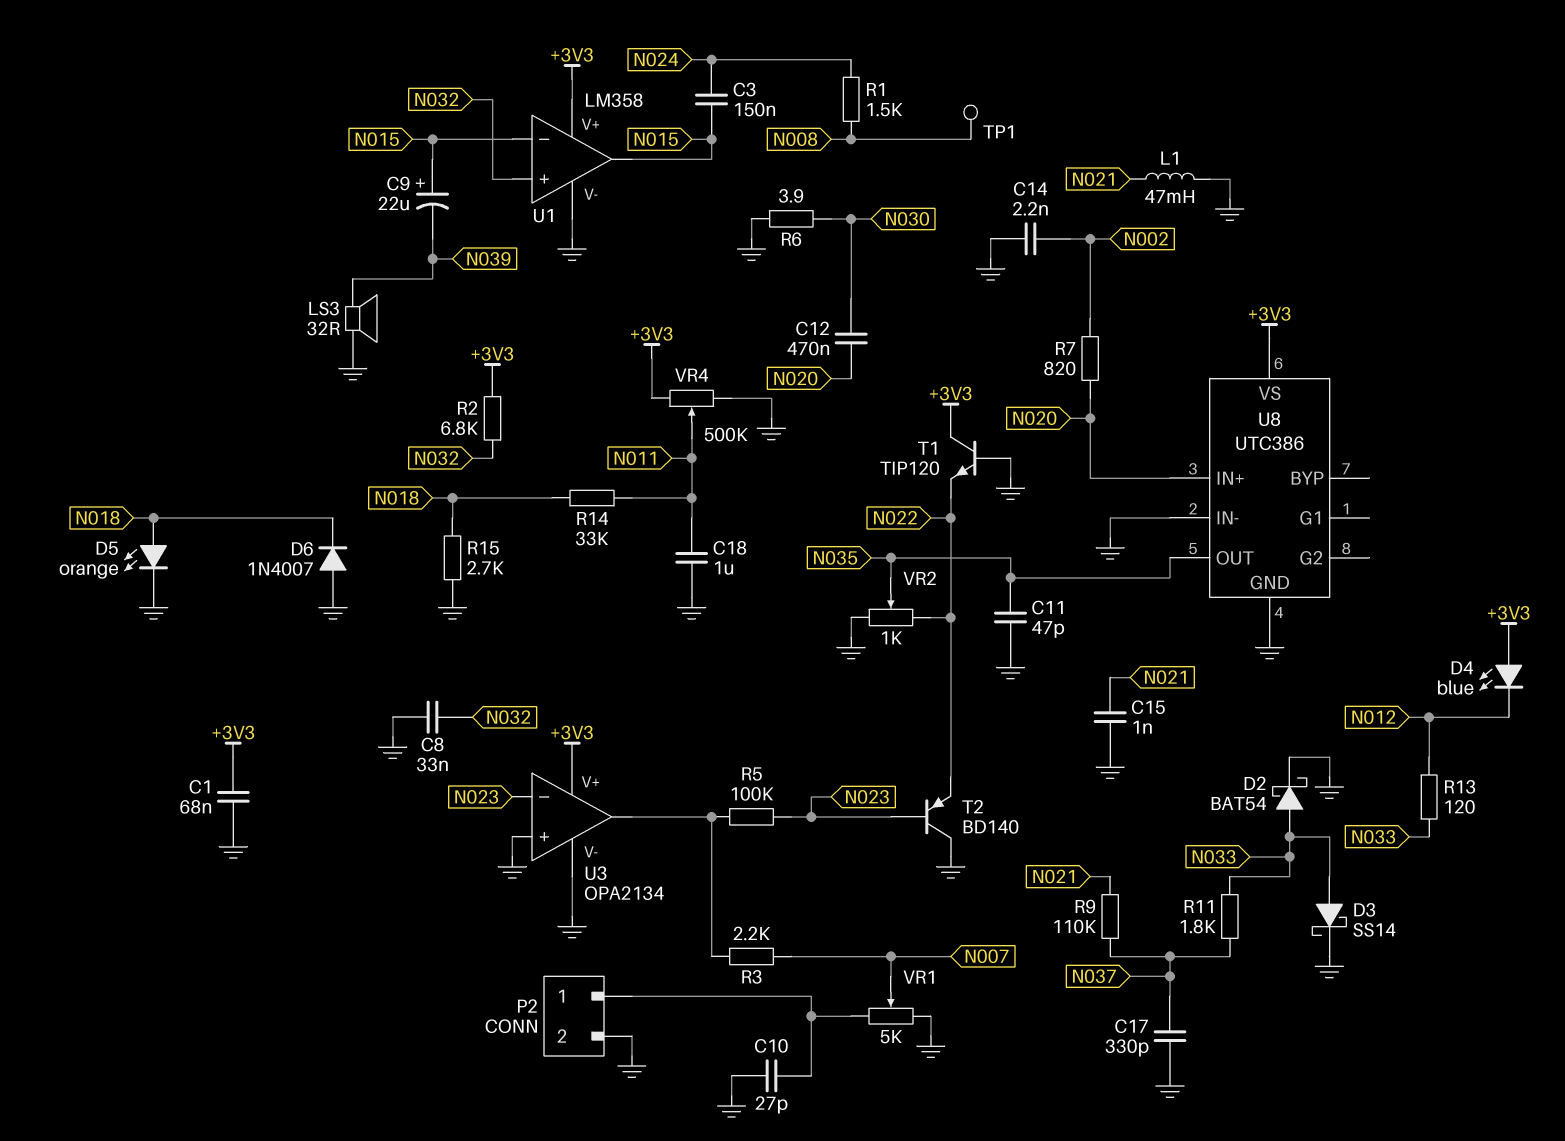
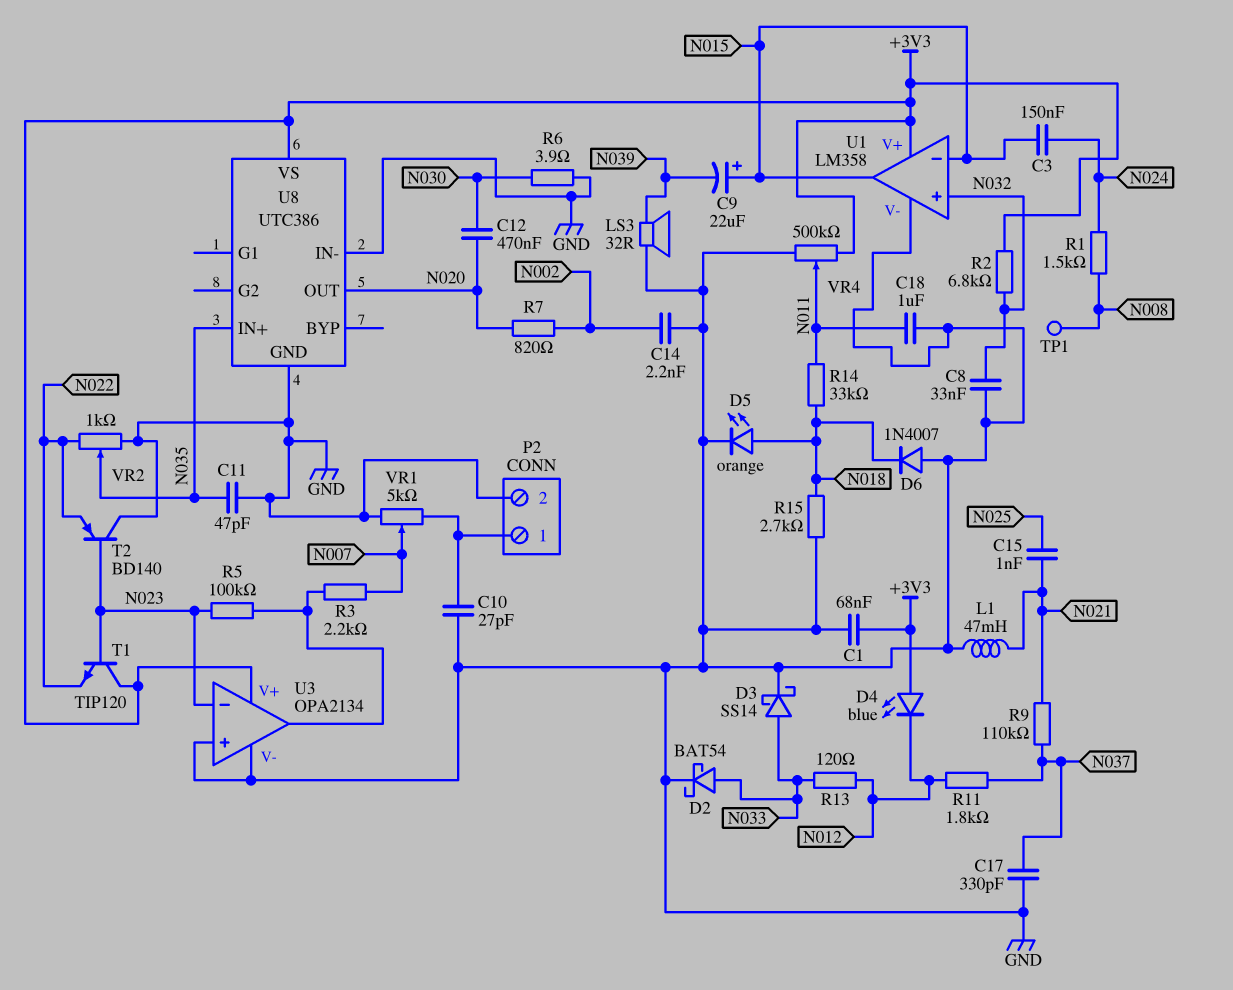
C15: 1nF (GND, N021) -> 1nF (N021, N025)
R11: 1.8k (N033, N037) -> 1.8k (N012, N037)
T1: NPN TIP120 (B GND, C +3V3, E N022) -> NPN TIP120 (B N023, C +3V3, E N022)
U8 pin IN+: N020 -> N035
U8 pin OUT: N035 -> N020

